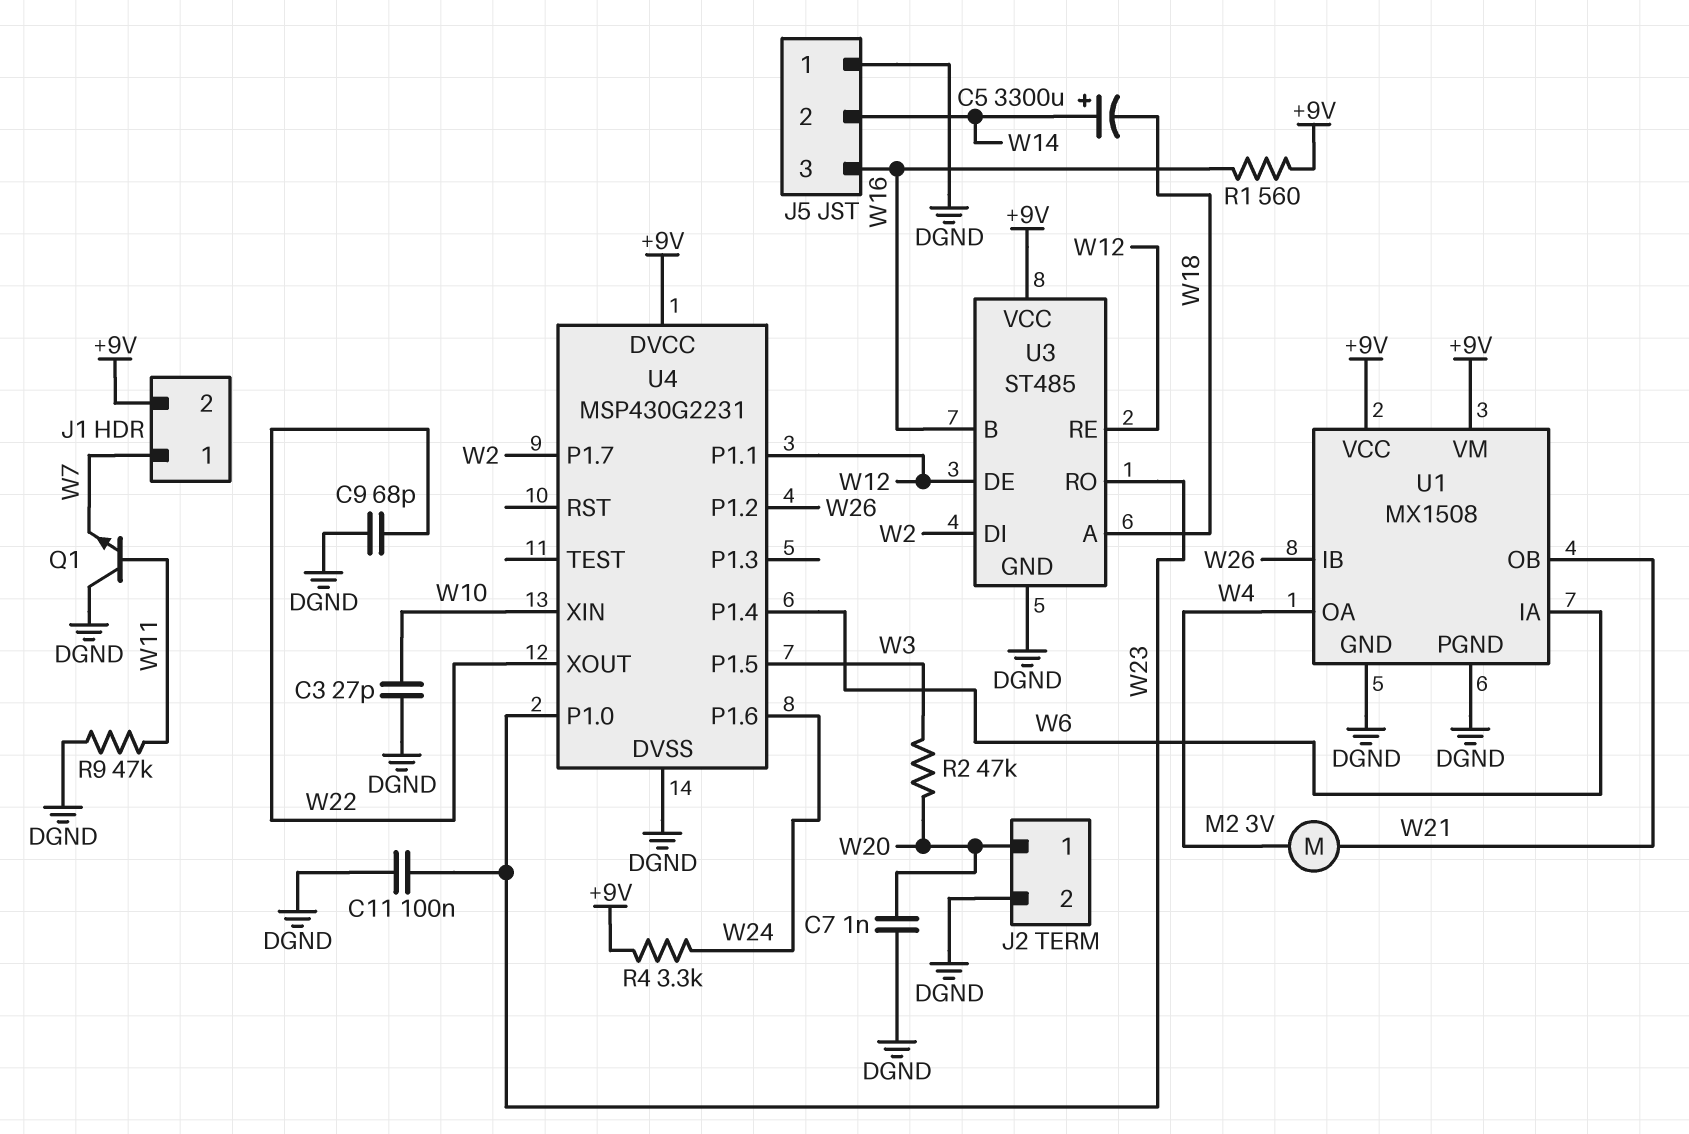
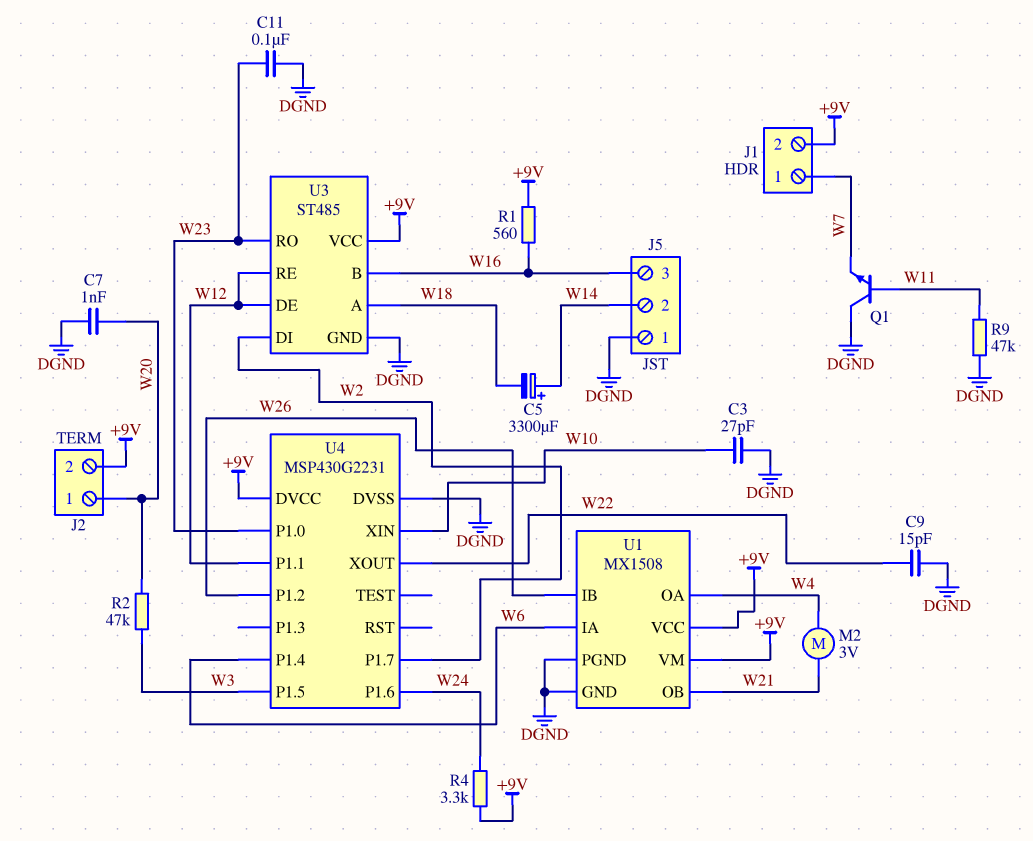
C9: 68pF (DGND, W22) -> 15pF (DGND, W22)
J2 pin 2: DGND -> +9V

